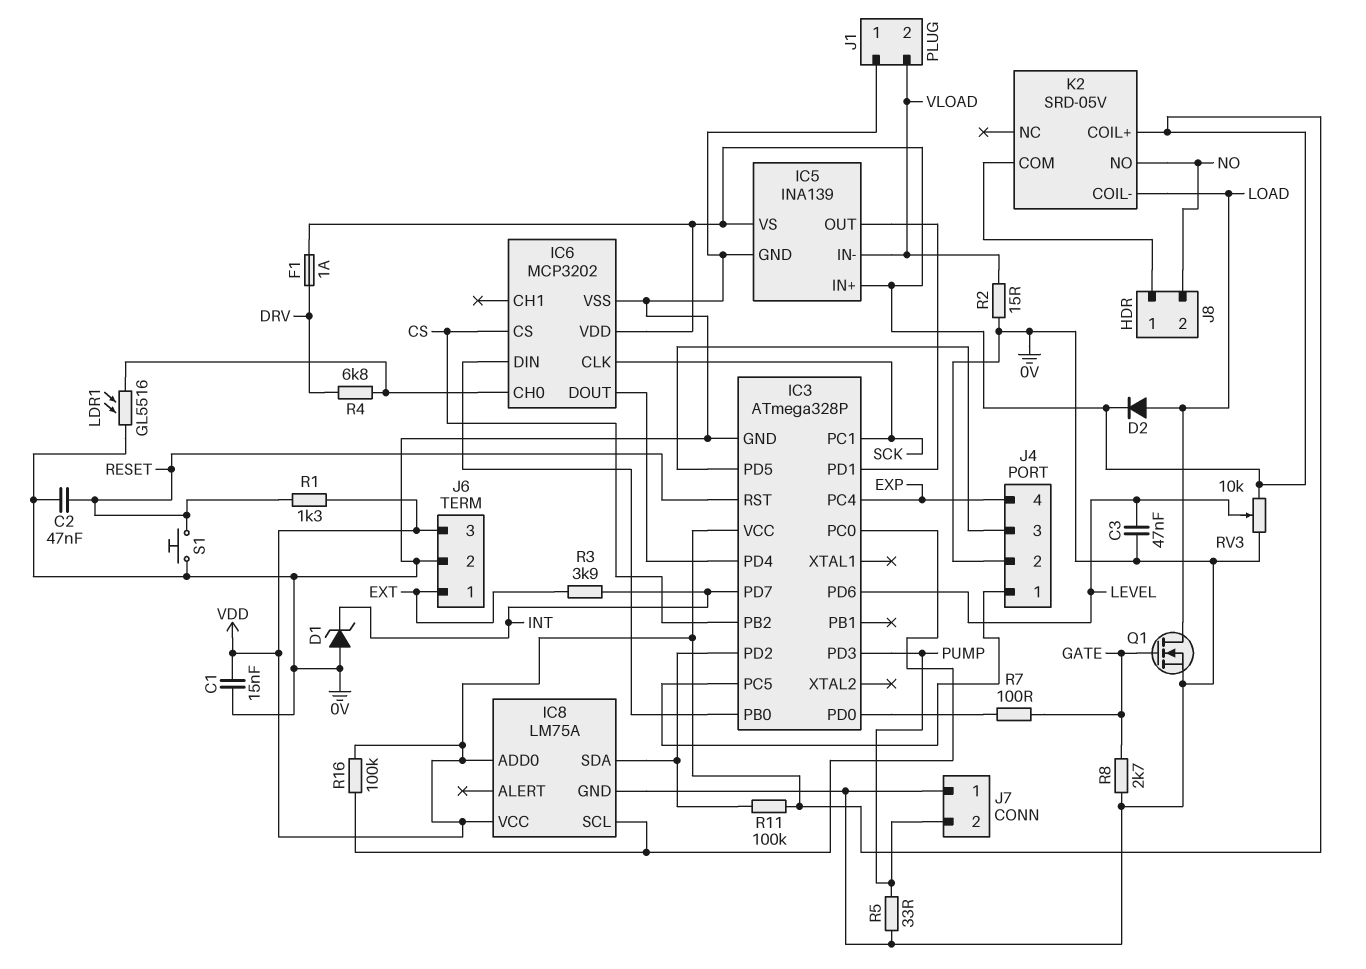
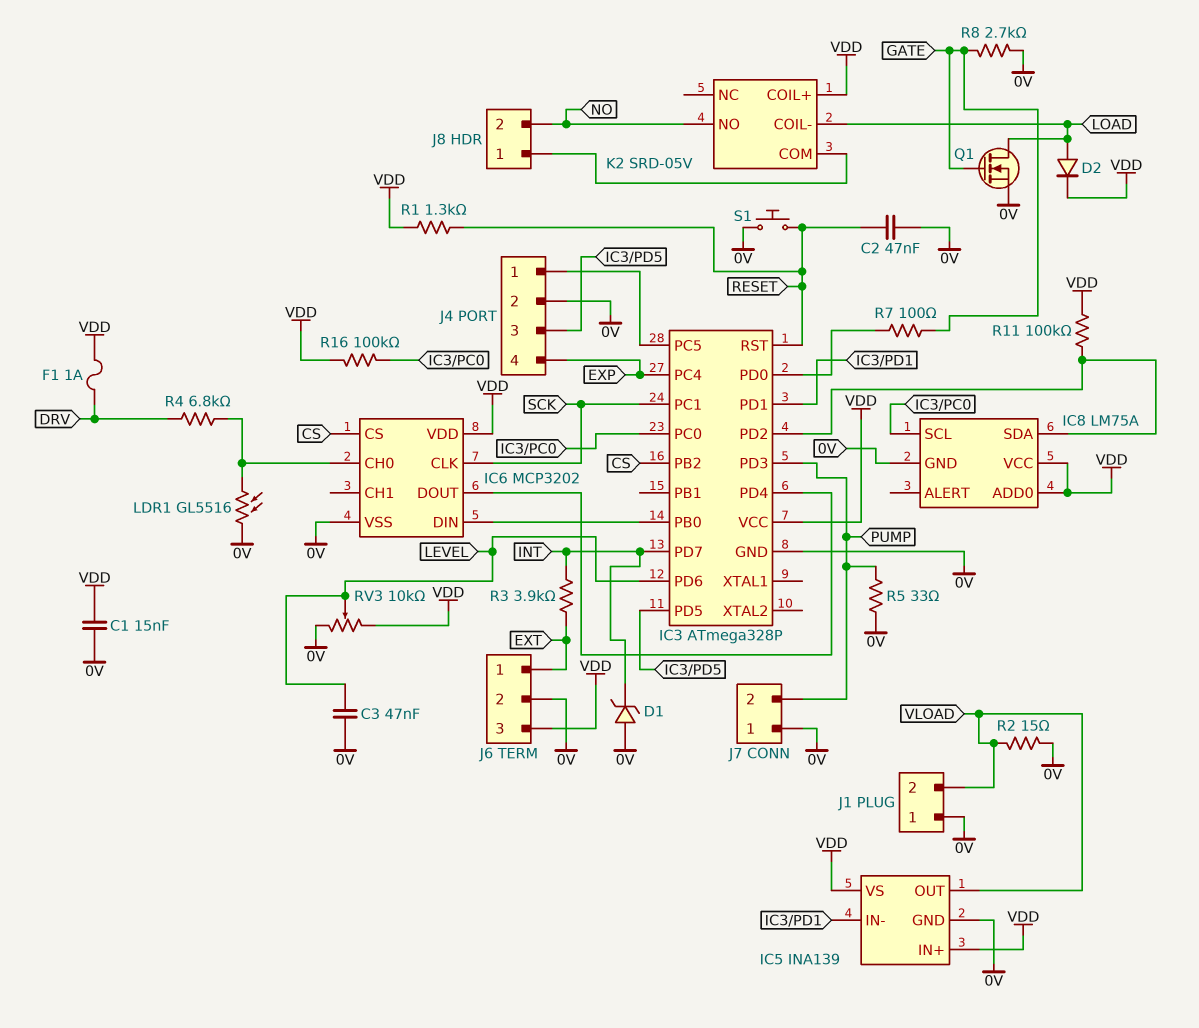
IC5 pin IN-: VLOAD -> IC3/PD1
IC5 pin OUT: IC3/PD1 -> VLOAD

